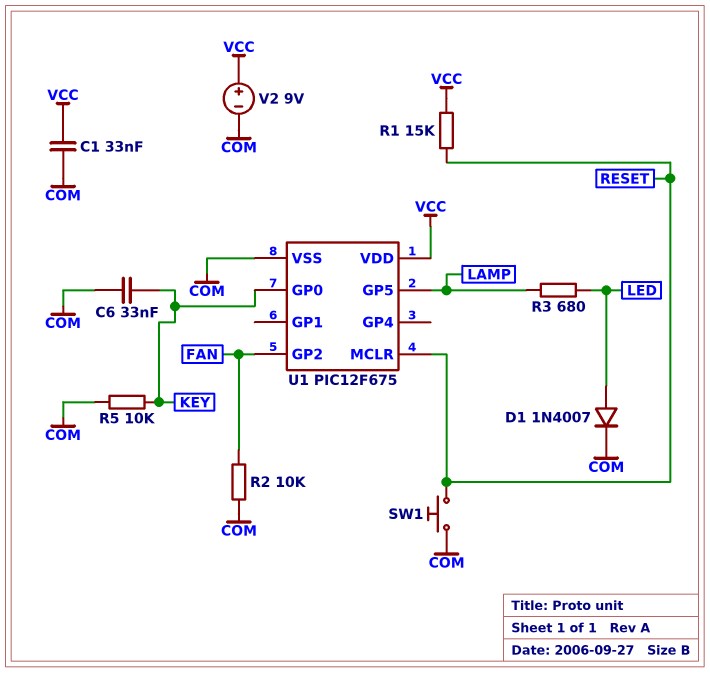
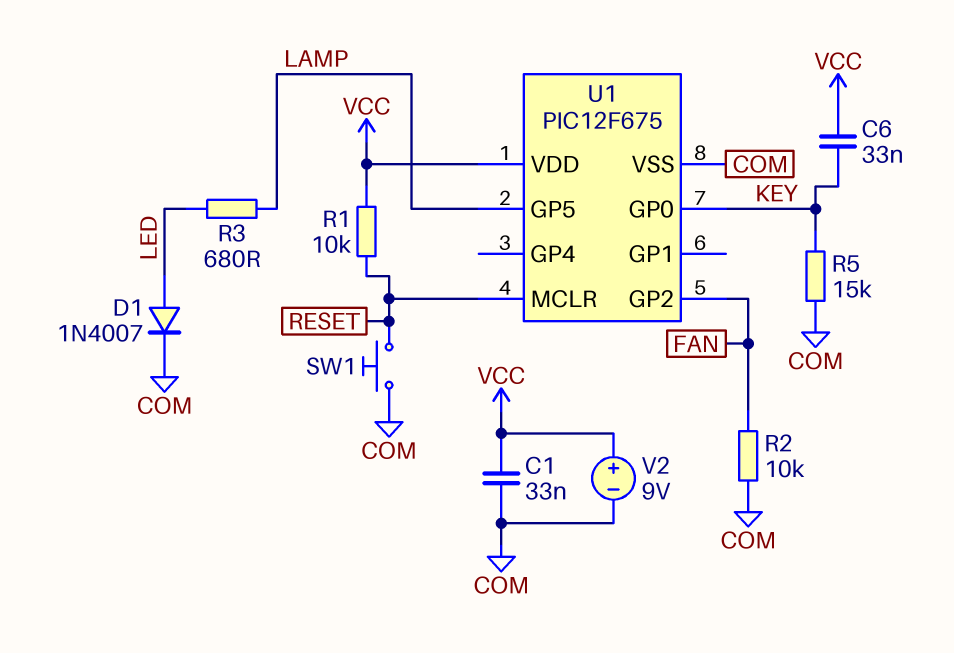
C6: 33nF (COM, KEY) -> 33nF (KEY, VCC)
R1: 15k (RESET, VCC) -> 10k (RESET, VCC)
R5: 10k (COM, KEY) -> 15k (COM, KEY)

